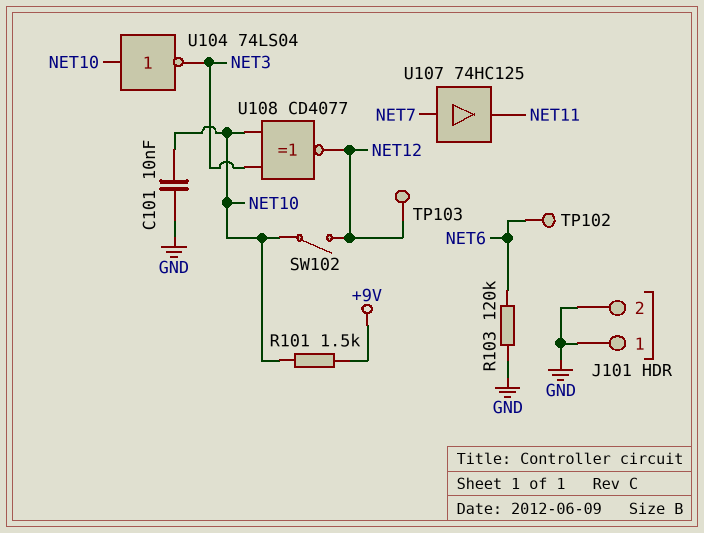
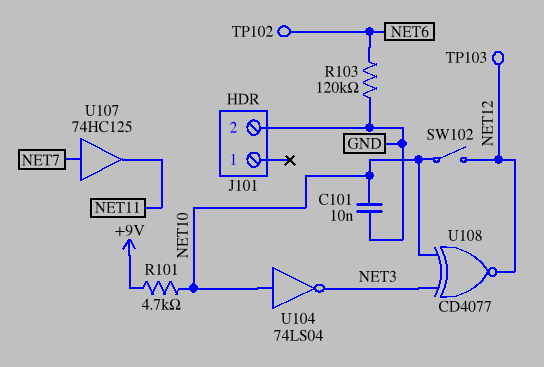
J101 pin 1: GND -> none
R101: 1.5k (+9V, NET10) -> 4.7k (+9V, NET10)

